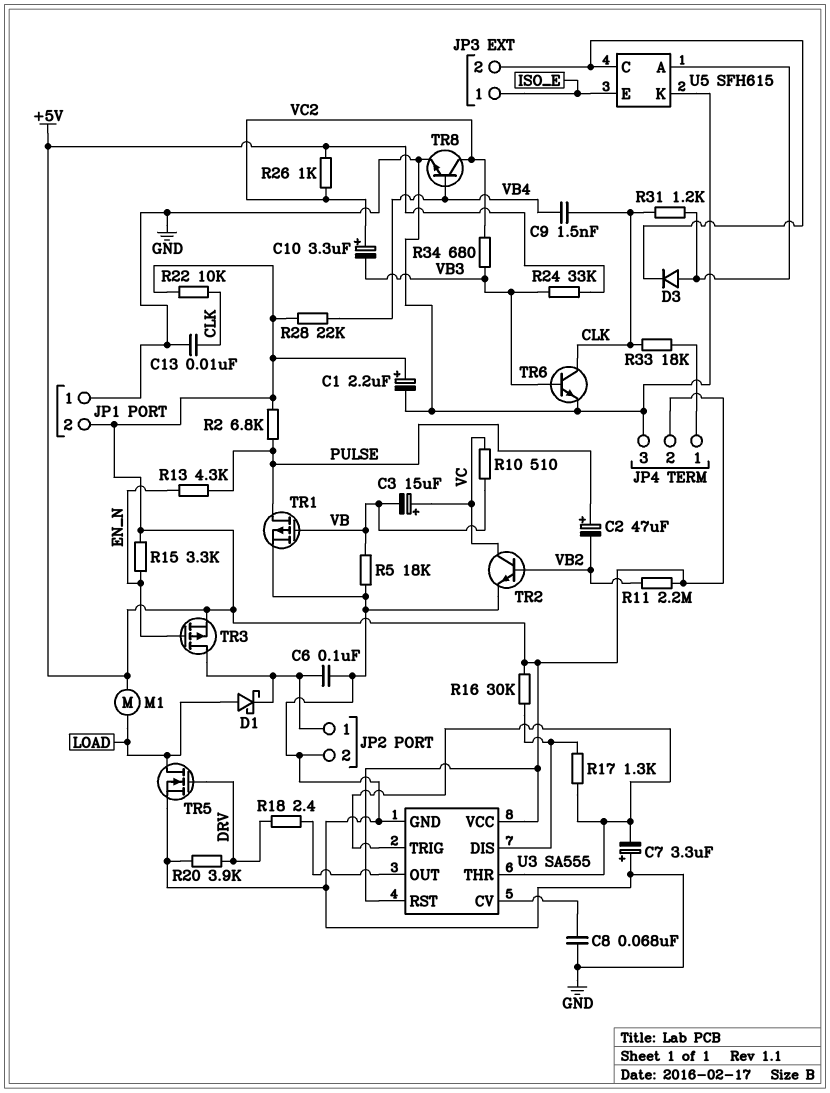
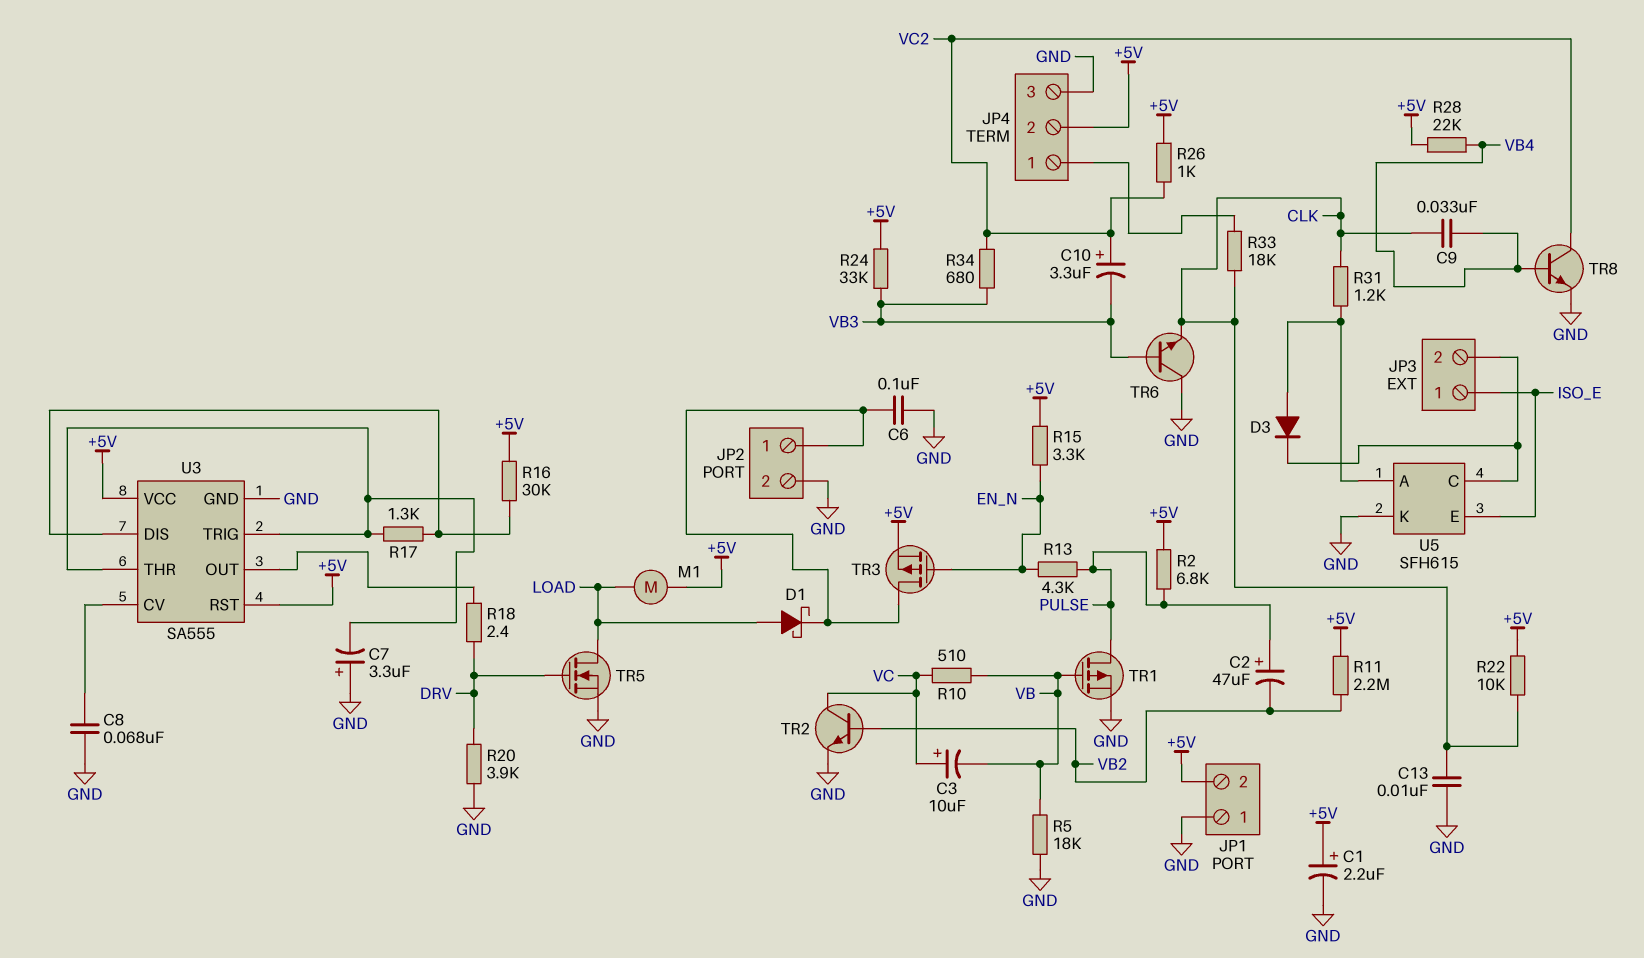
C3: 15uF (plus VC, minus VB) -> 10uF (plus VC, minus VB)
C9: 1.5nF (CLK, VB4) -> 33nF (CLK, VB4)
TR6: NPN (B VB3, C CLK, E GND) -> NPN (B VB3, C GND, E CLK)

